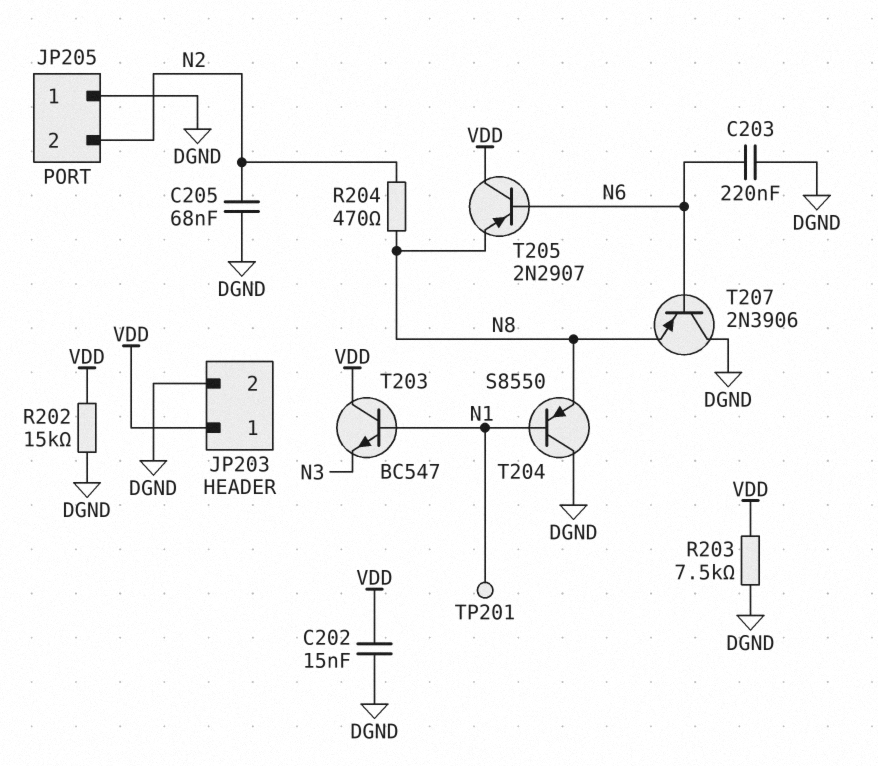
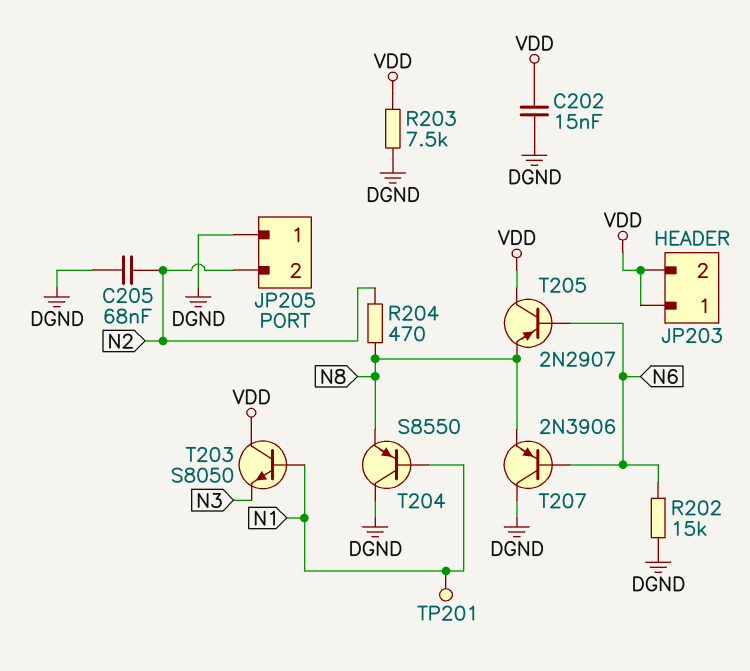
C203: 220nF (DGND, N6) -> none
JP203 pin 2: DGND -> VDD
R202: 15k (DGND, VDD) -> 15k (DGND, N6)
T203: NPN BC547 (B N1, C VDD, E N3) -> NPN S8050 (B N1, C VDD, E N3)

